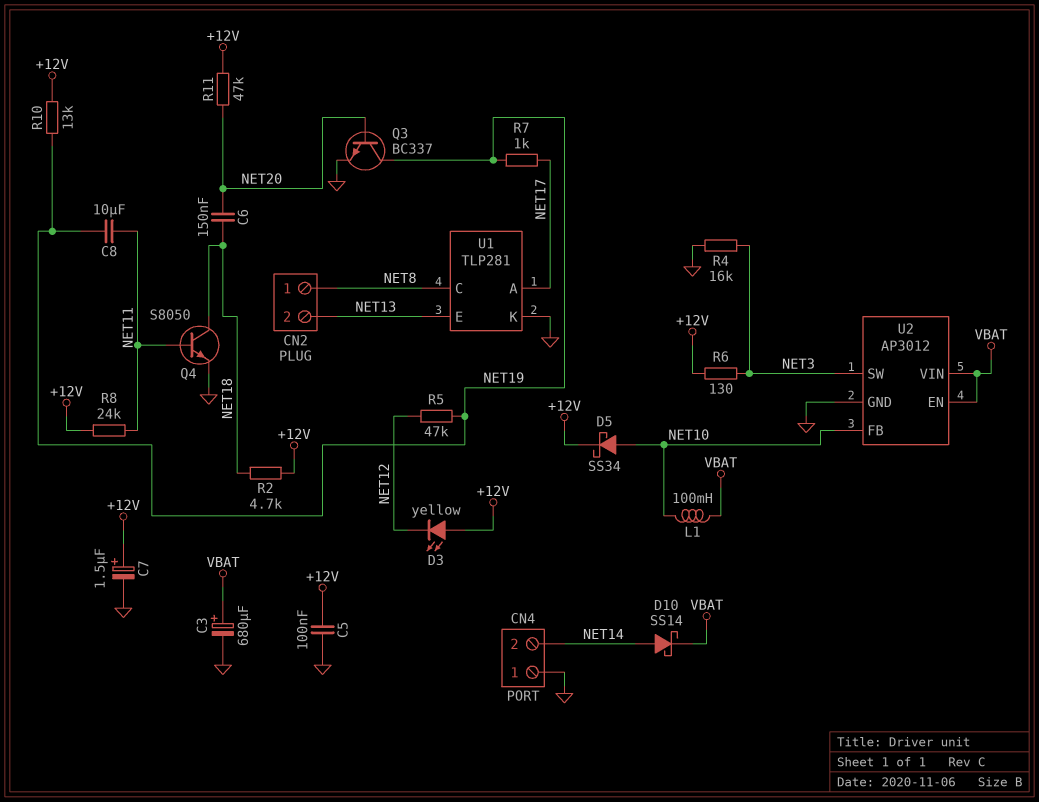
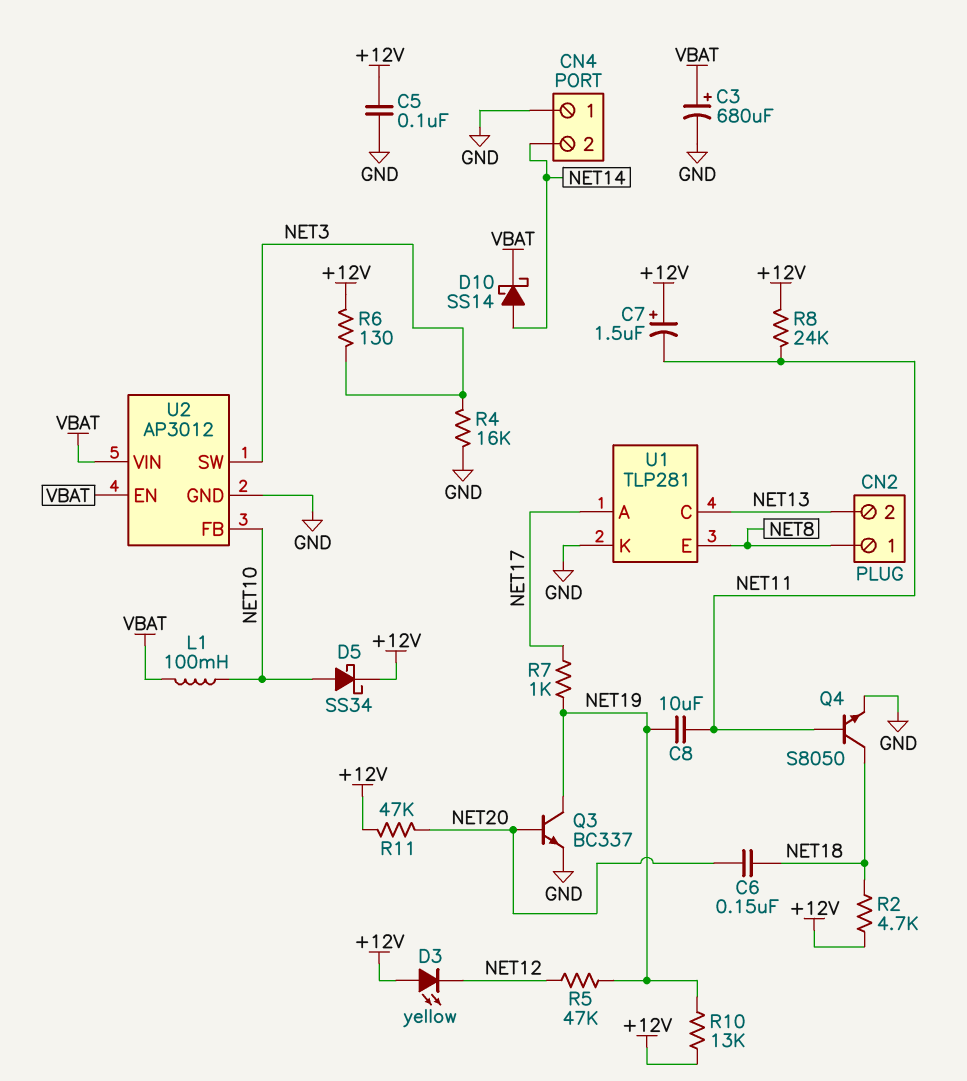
C7: 1.5uF (plus +12V, minus GND) -> 1.5uF (plus +12V, minus NET11)
U1 pin C: NET8 -> NET13
U1 pin E: NET13 -> NET8

